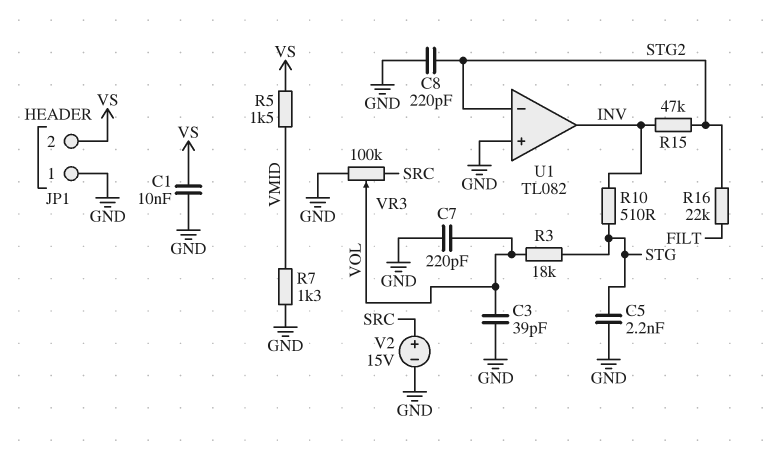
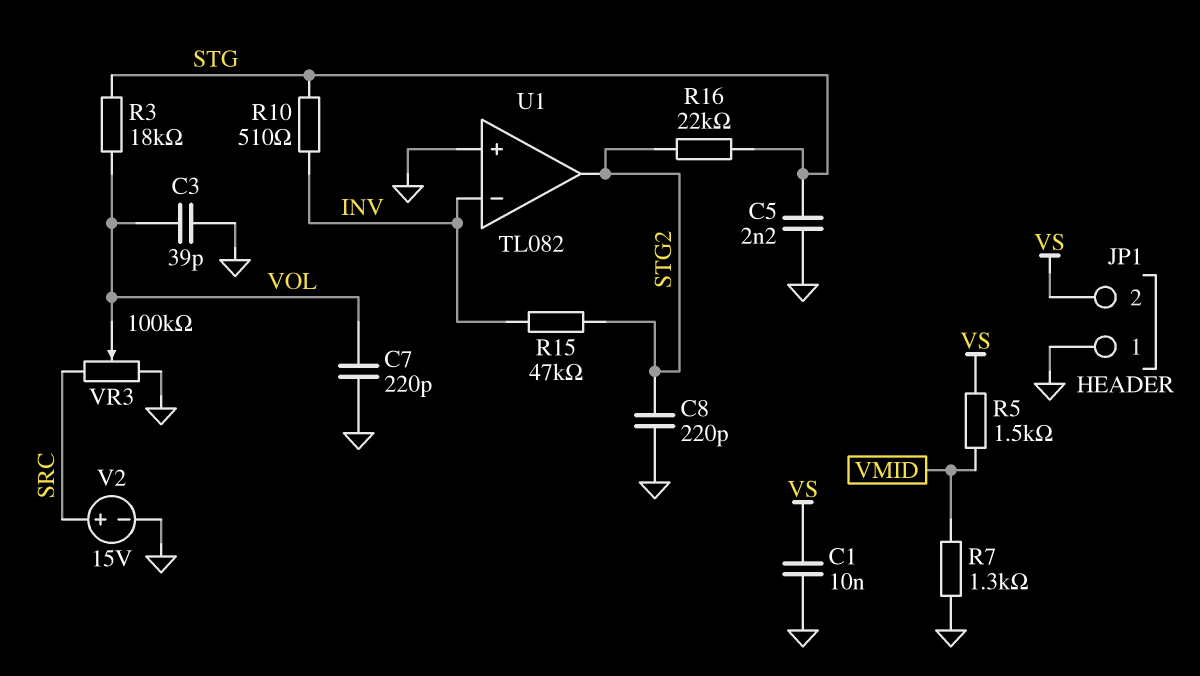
R16: 22k (FILT, STG2) -> 22k (STG, STG2)
U1 pin in-: STG2 -> INV
U1 pin out: INV -> STG2

